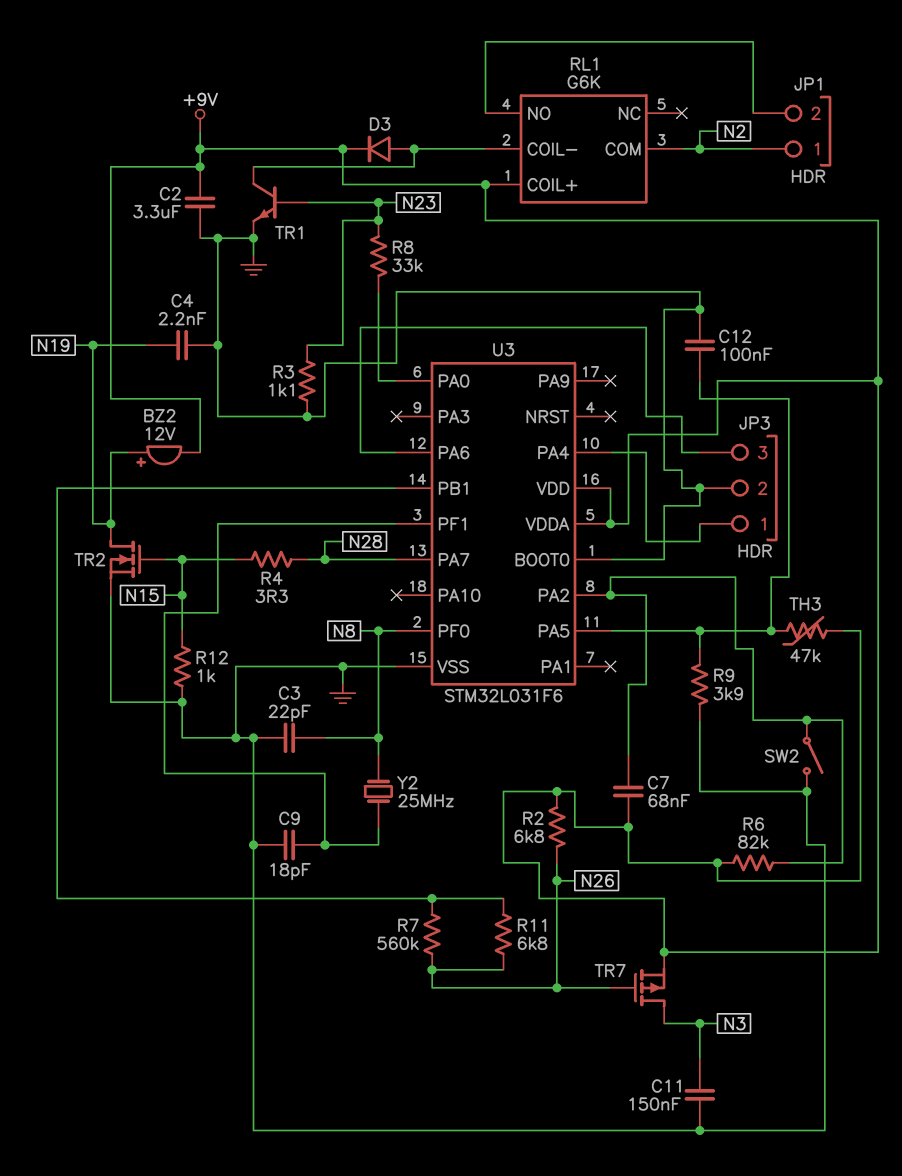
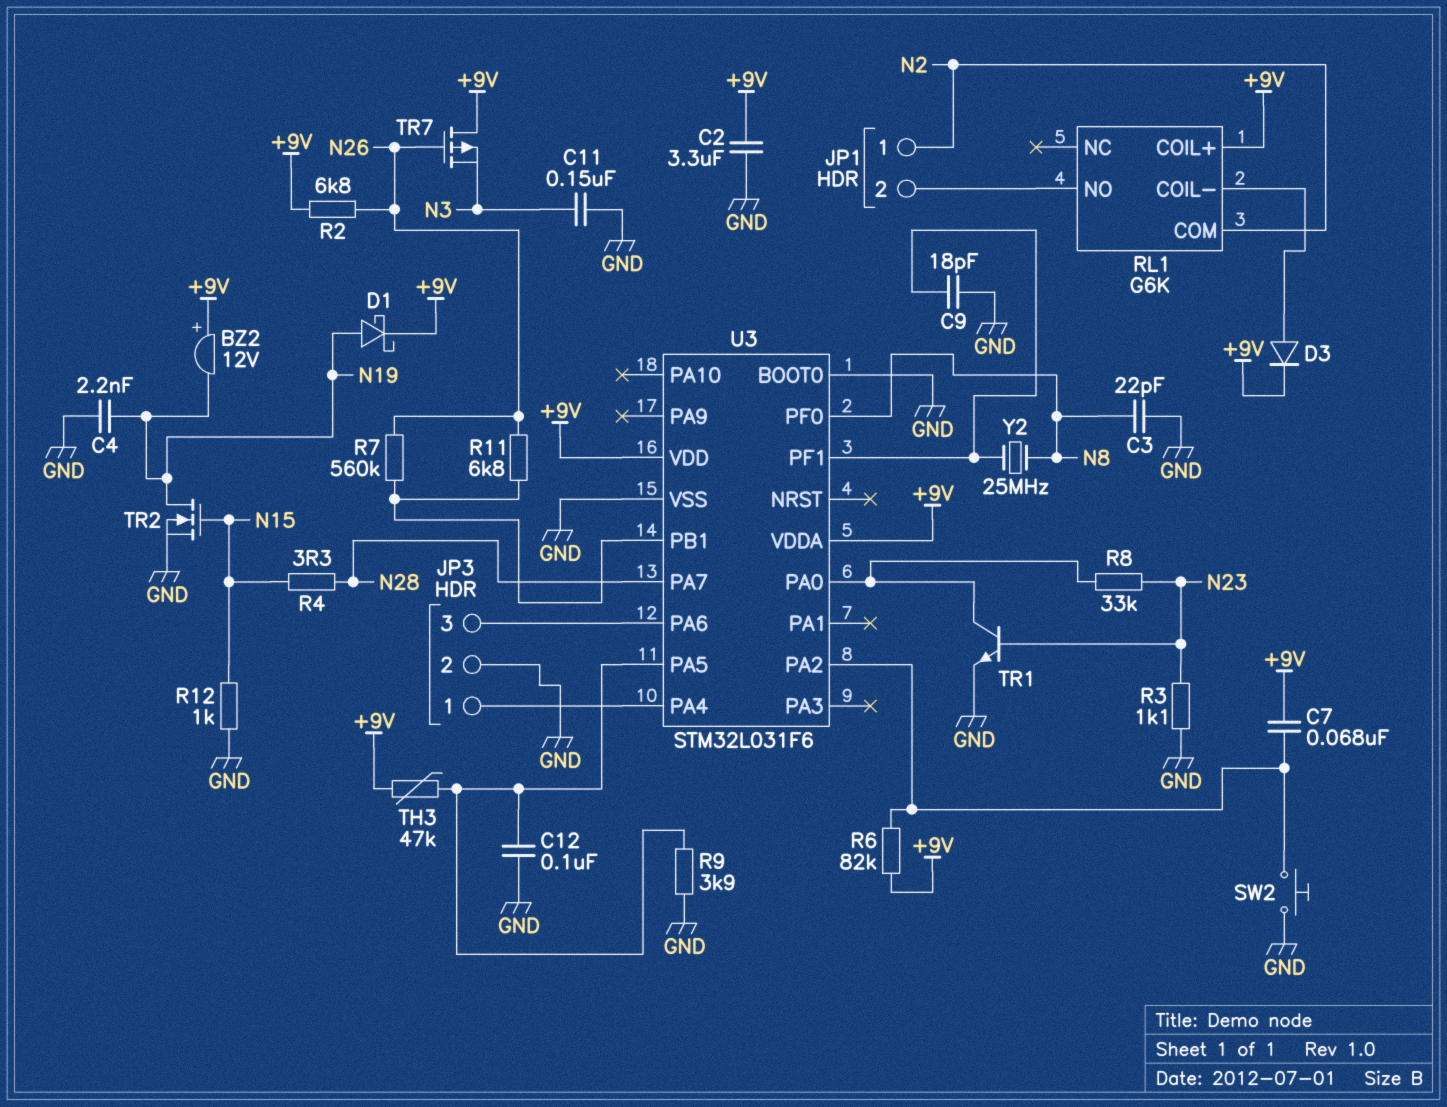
BZ2: buzzer 12V (plus N19, minus +9V) -> buzzer 12V (plus +9V, minus N19)
D1: none -> schottky (A N19, K +9V)
SW2: switch (GND, U3/PA2) -> button (GND, U3/PA2)
TR1: NPN (B N23, C RL1/COIL-, E GND) -> NPN (B N23, C U3/PA0, E GND)
TR7: PMOS (G N26, D N3, S +9V) -> PMOS (G N26, D +9V, S N3)

